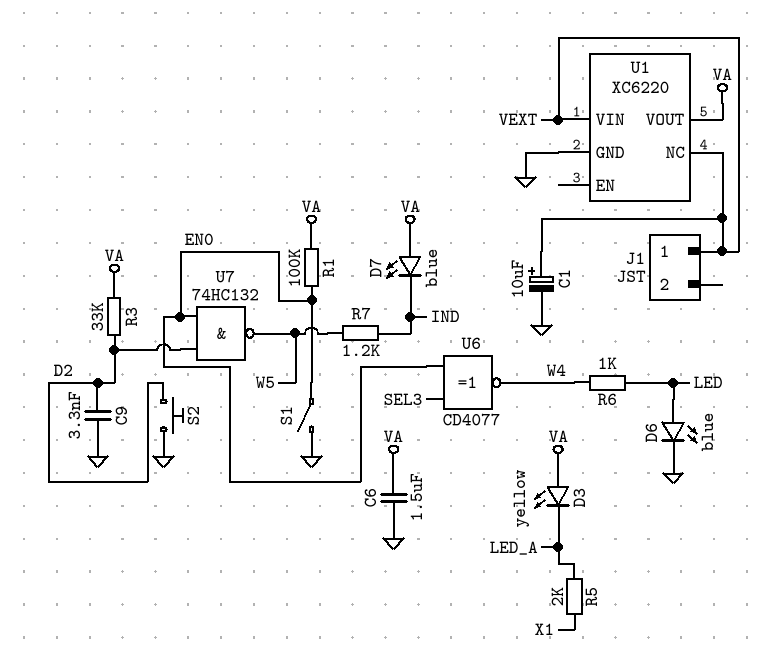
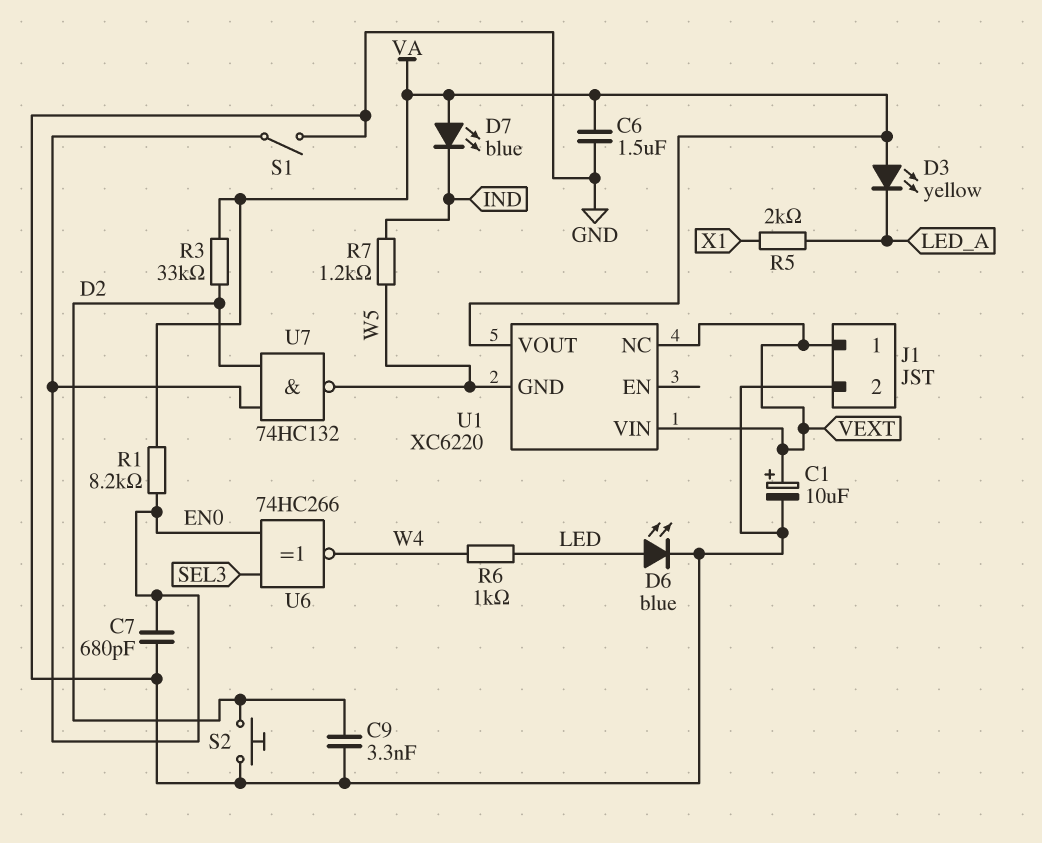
C7: none -> 680pF (EN0, GND)
J1 pin 2: none -> GND
R1: 100k (EN0, VA) -> 8.2k (EN0, VA)
U1 pin GND: GND -> W5
U6: XNOR CD4077 (in EN0, in SEL3, out W4) -> XNOR 74HC266 (in EN0, in SEL3, out W4)

